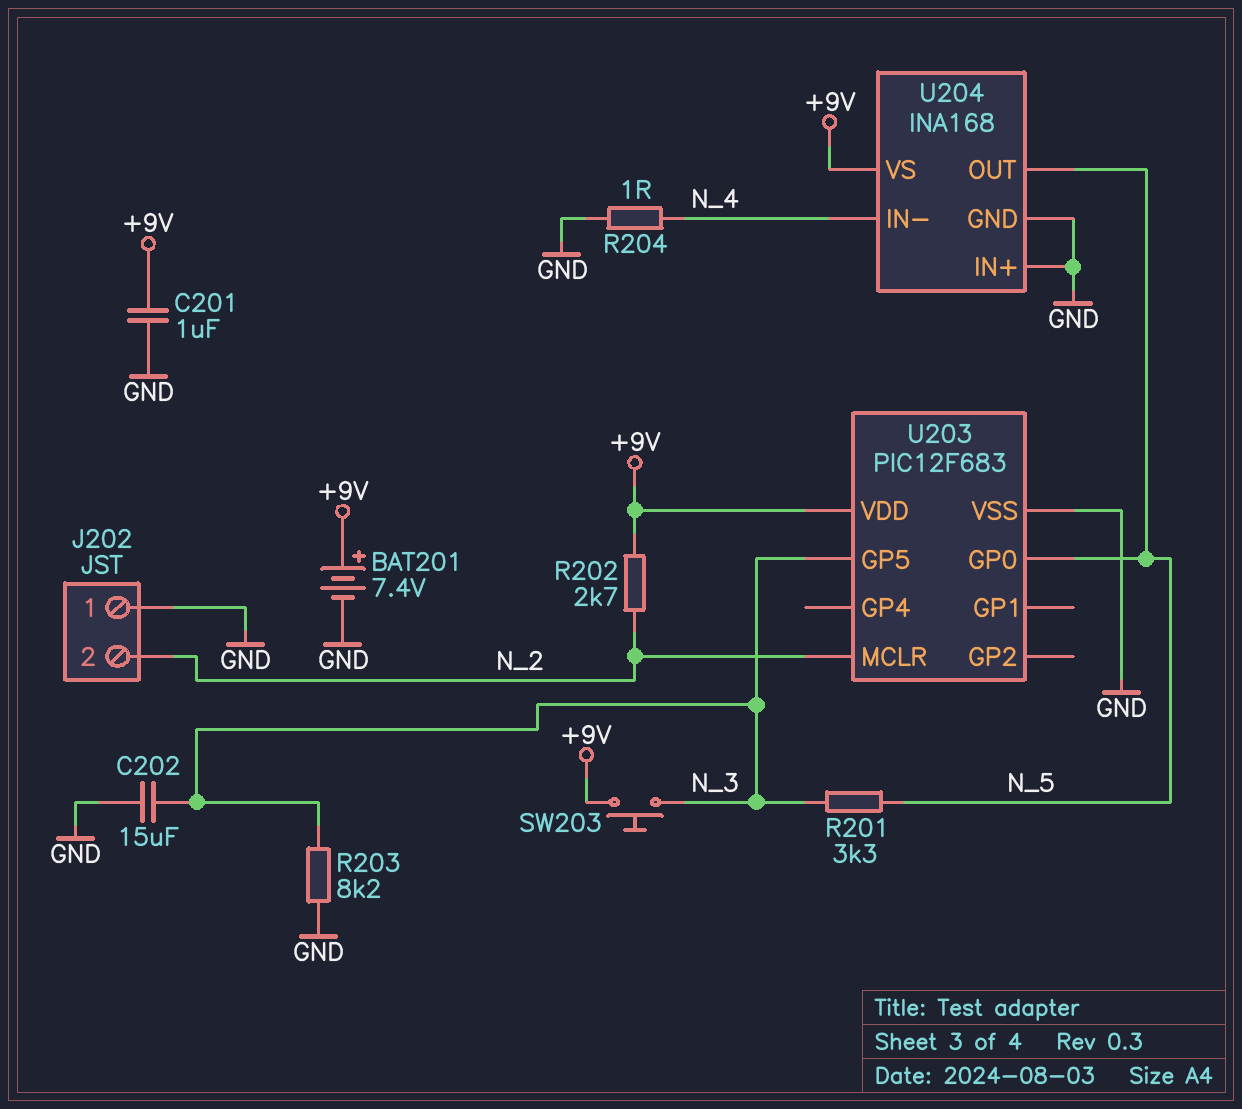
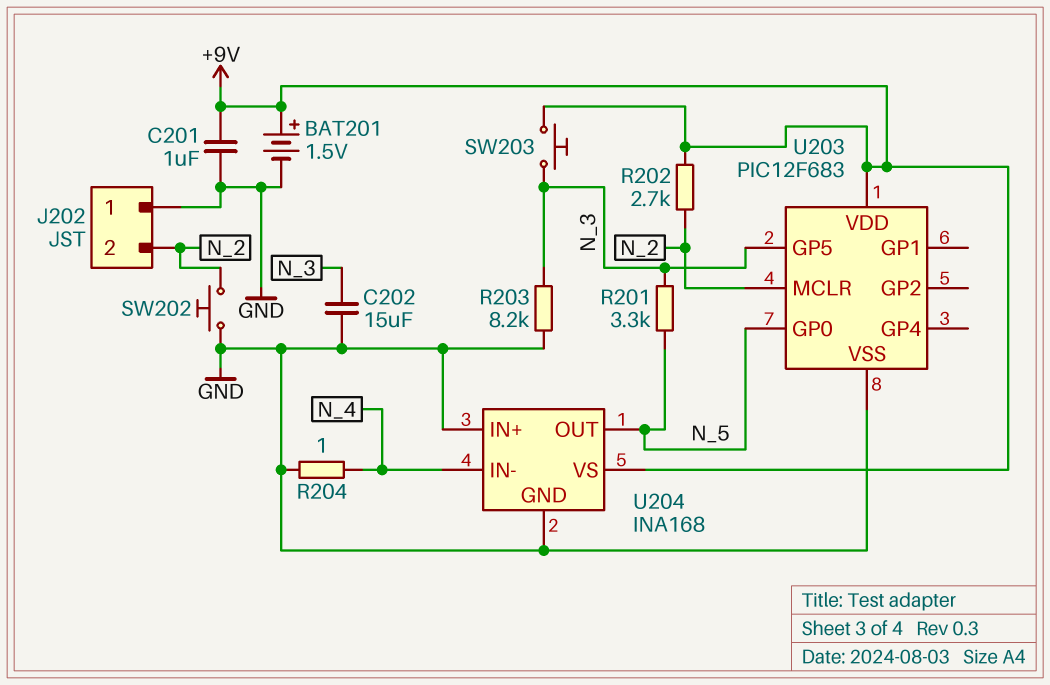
BAT201: 7.4V (plus +9V, minus GND) -> 1.5V (plus +9V, minus GND)
SW202: none -> button (GND, N_2)

